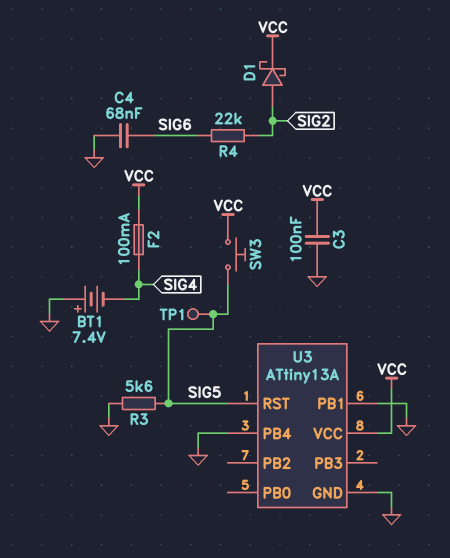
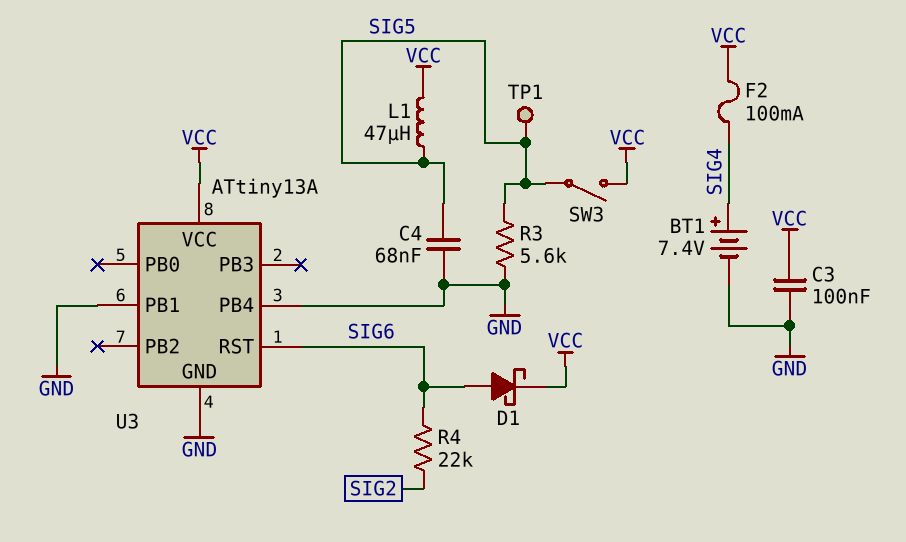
BT1: 7.4V (plus GND, minus SIG4) -> 7.4V (plus SIG4, minus GND)
C4: 68nF (GND, SIG6) -> 68nF (GND, SIG5)
D1: schottky (A SIG2, K VCC) -> schottky (A SIG6, K VCC)
L1: none -> 47uH (SIG5, VCC)
SW3: button (SIG5, VCC) -> switch (SIG5, VCC)
U3 pin RST: SIG5 -> SIG6

